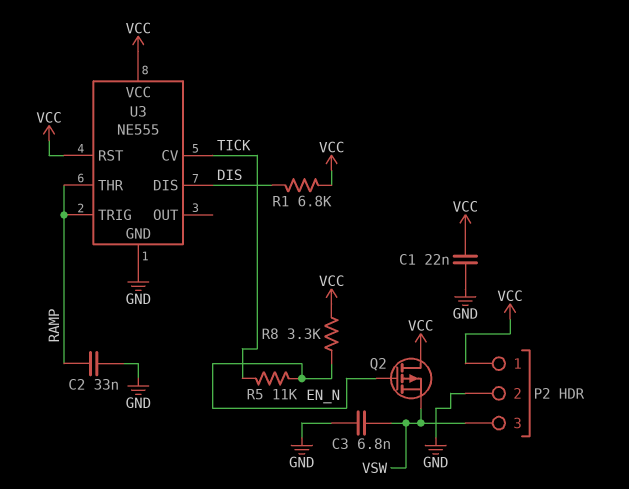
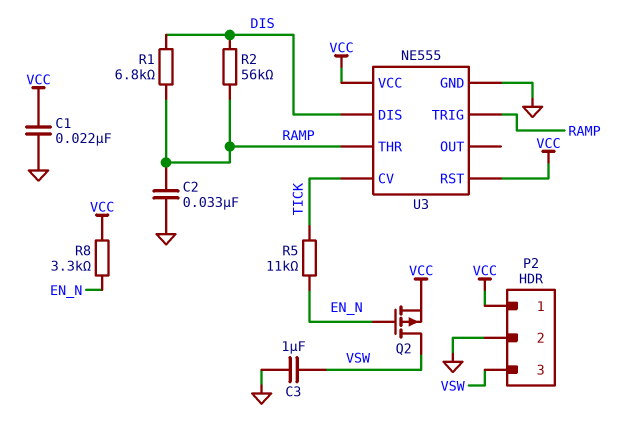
C3: 6.8nF (GND, VSW) -> 1uF (GND, VSW)
Q2: PMOS (G EN_N, D VCC, S VSW) -> PMOS (G EN_N, D VSW, S VCC)
R1: 6.8k (DIS, VCC) -> 6.8k (DIS, RAMP)
R2: none -> 56k (DIS, RAMP)

